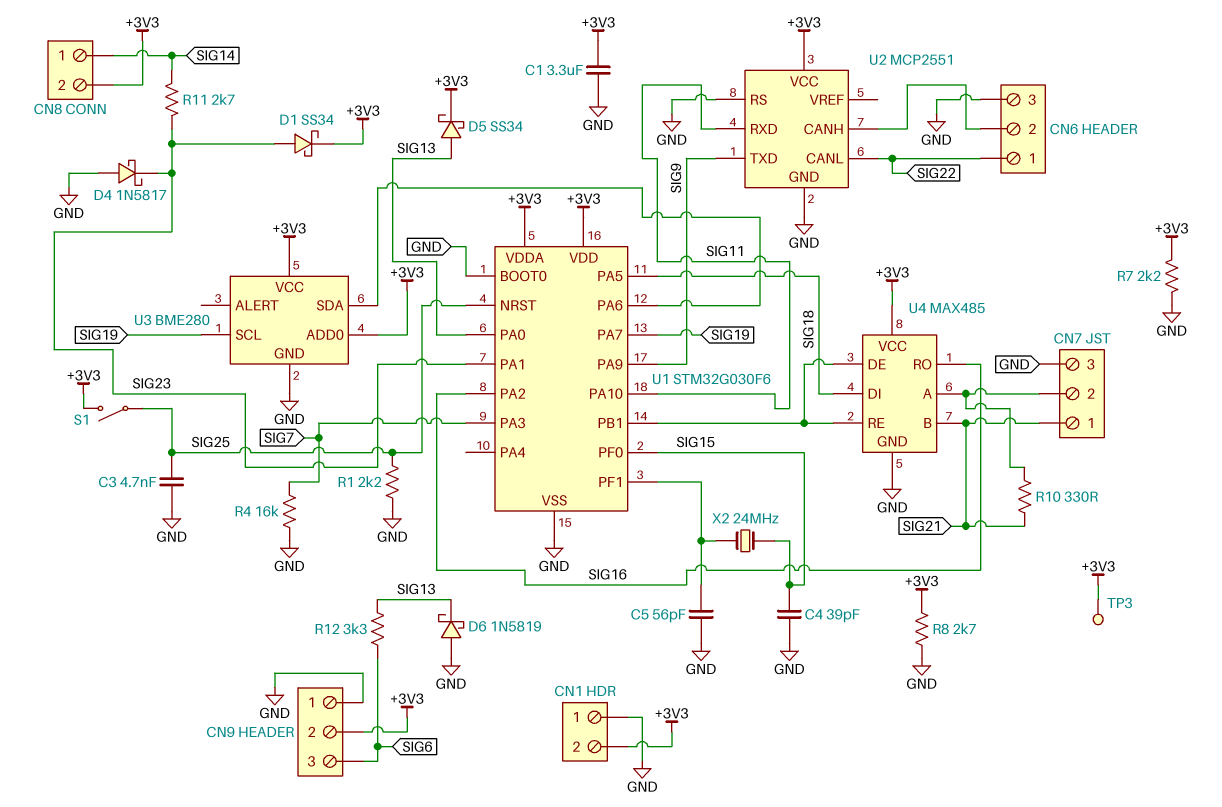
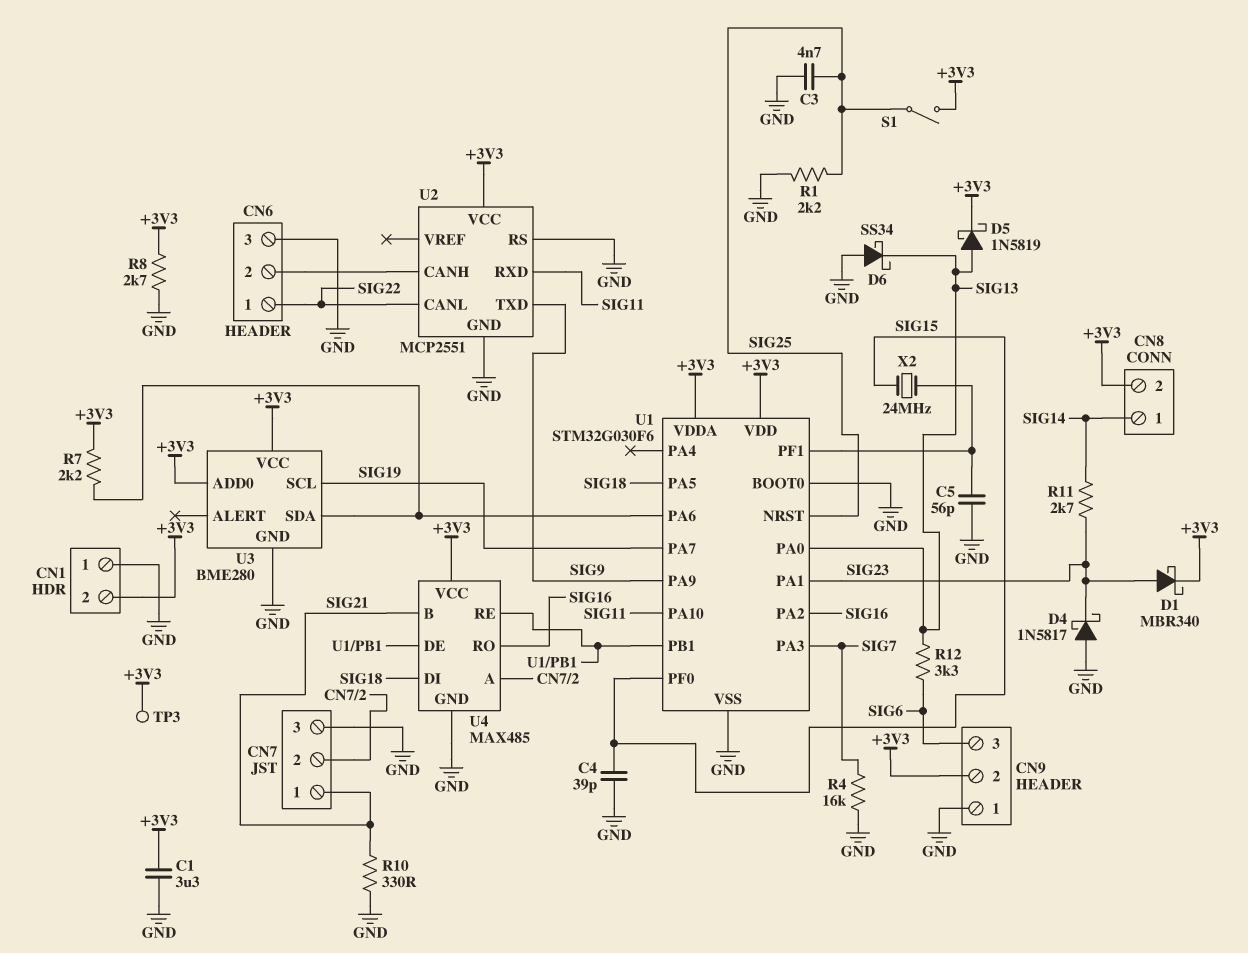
D1: schottky SS34 (A SIG23, K +3V3) -> schottky MBR340 (A SIG23, K +3V3)
D5: schottky SS34 (A SIG13, K +3V3) -> schottky 1N5819 (A SIG13, K +3V3)
D6: schottky 1N5819 (A GND, K SIG13) -> schottky SS34 (A GND, K SIG13)
R7: 2.2k (+3V3, GND) -> 2.2k (+3V3, U1/PA6)
R10: 330 (CN7/2, SIG21) -> 330 (GND, SIG21)

